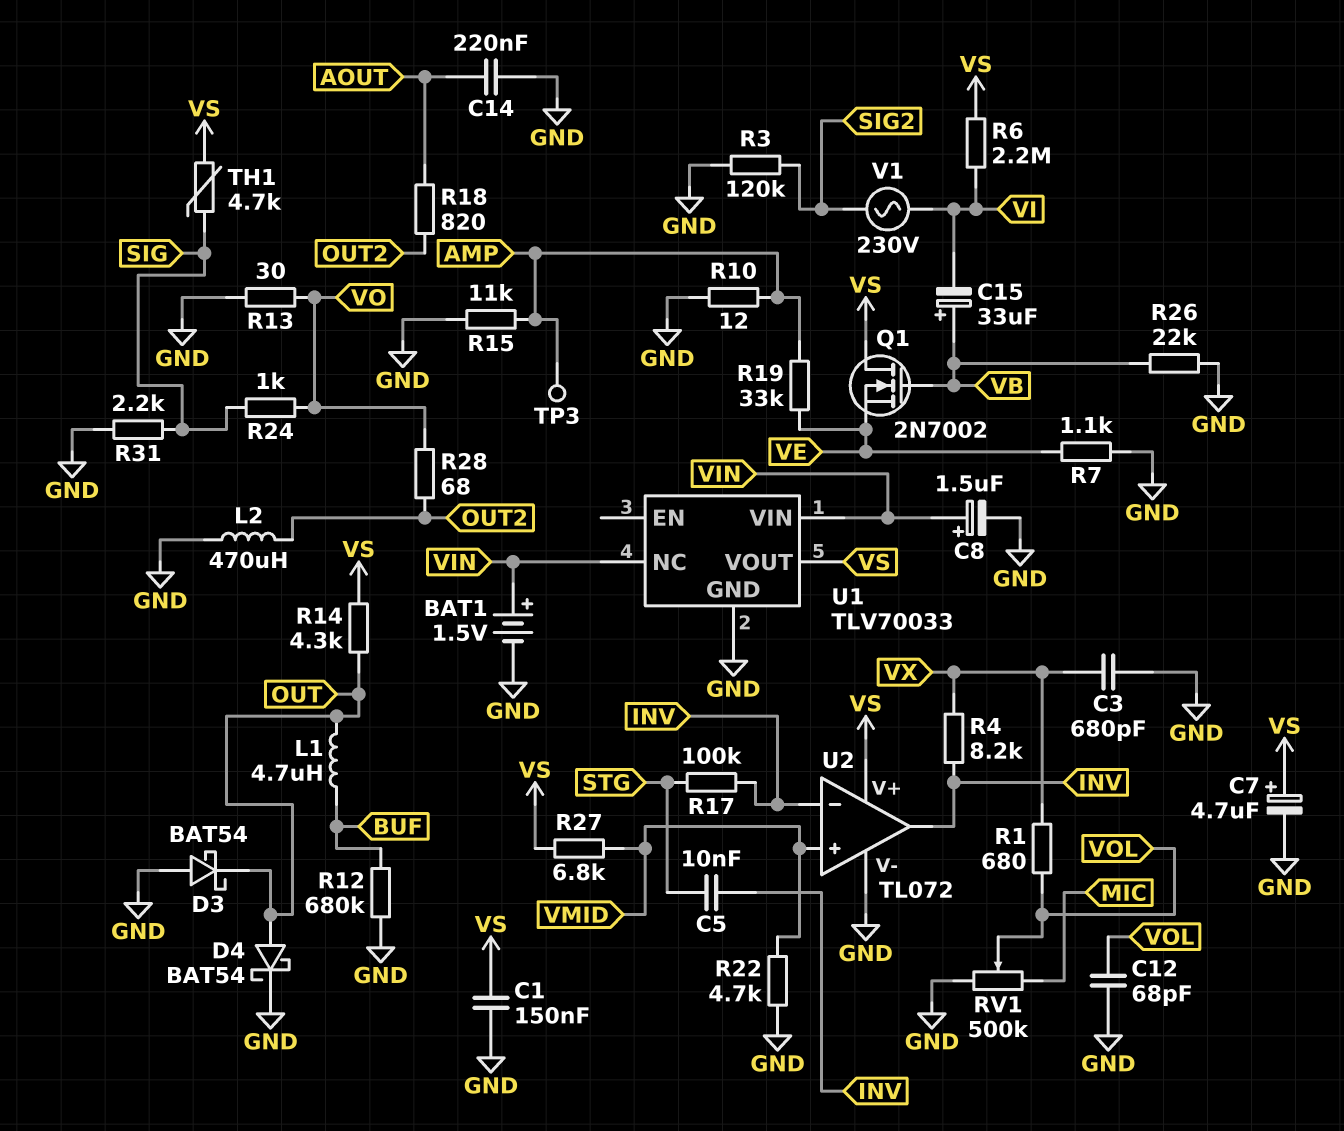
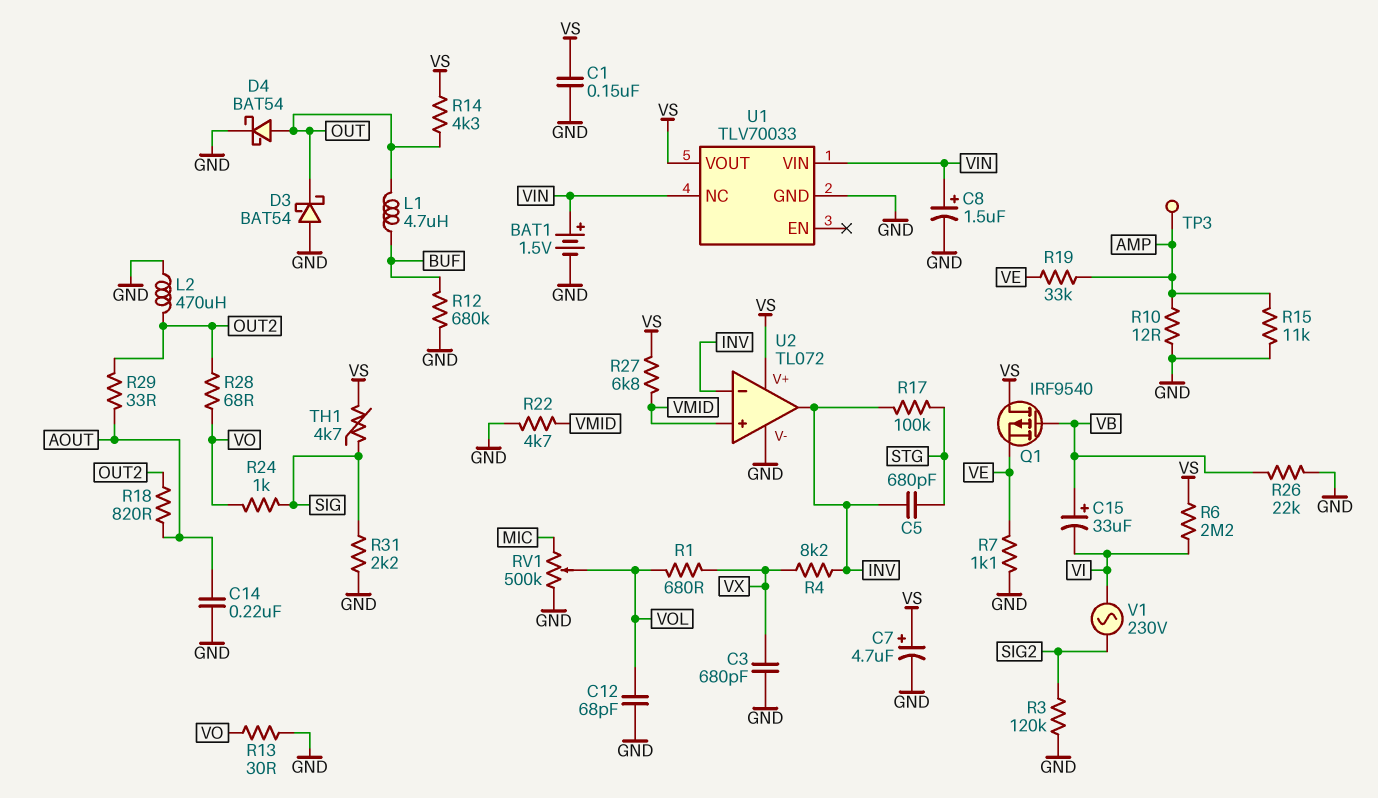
C5: 10nF (INV, STG) -> 680pF (INV, STG)
Q1: NMOS 2N7002 (G VB, D VS, S VE) -> PMOS IRF9540 (G VB, D VS, S VE)
R29: none -> 33 (AOUT, OUT2)

